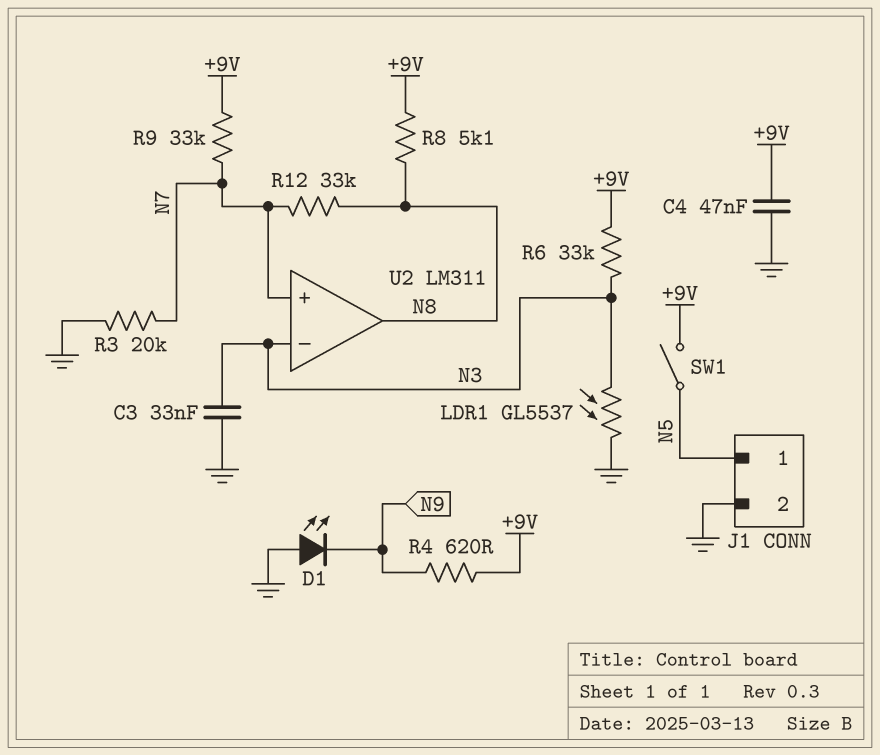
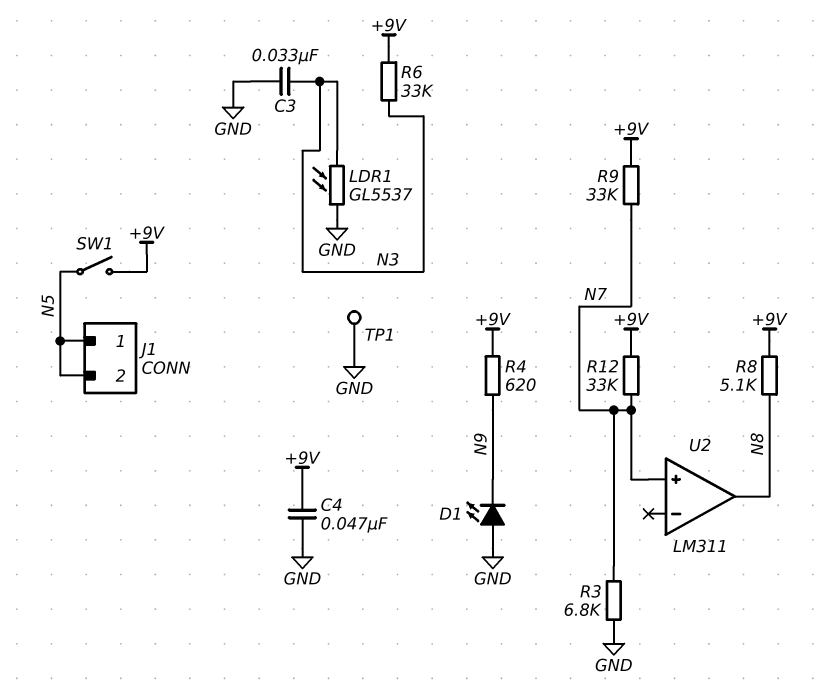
J1 pin 2: GND -> N5
R3: 20k (GND, N7) -> 6.8k (GND, N7)
R12: 33k (N7, N8) -> 33k (+9V, N7)
TP1: none -> test point (GND)
U2 pin in-: N3 -> none

